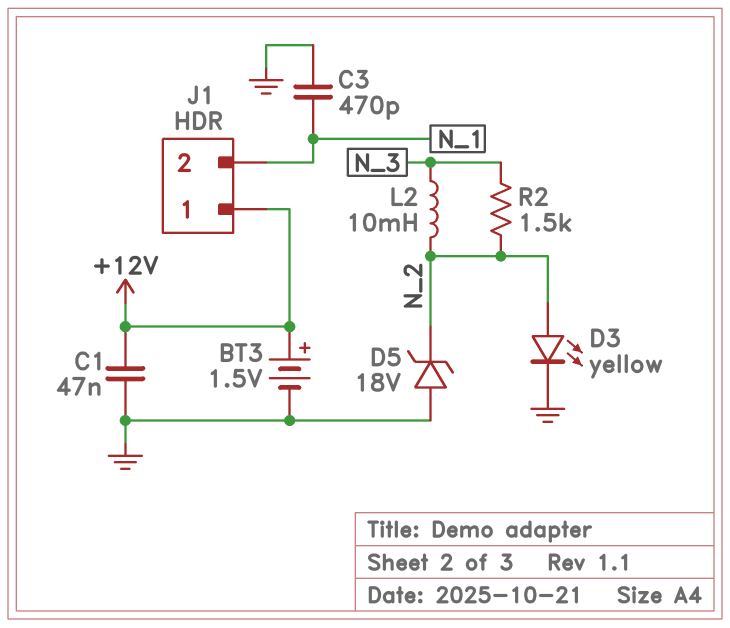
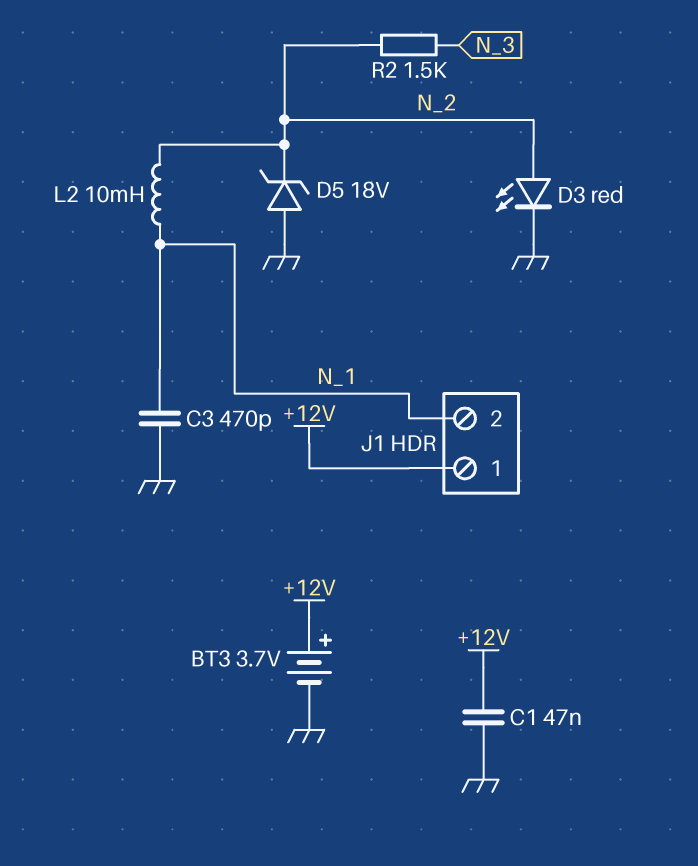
BT3: 1.5V (plus +12V, minus GND) -> 3.7V (plus +12V, minus GND)
D3: LED yellow (A N_2, K GND) -> LED red (A N_2, K GND)
L2: 10mH (N_2, N_3) -> 10mH (N_1, N_2)

